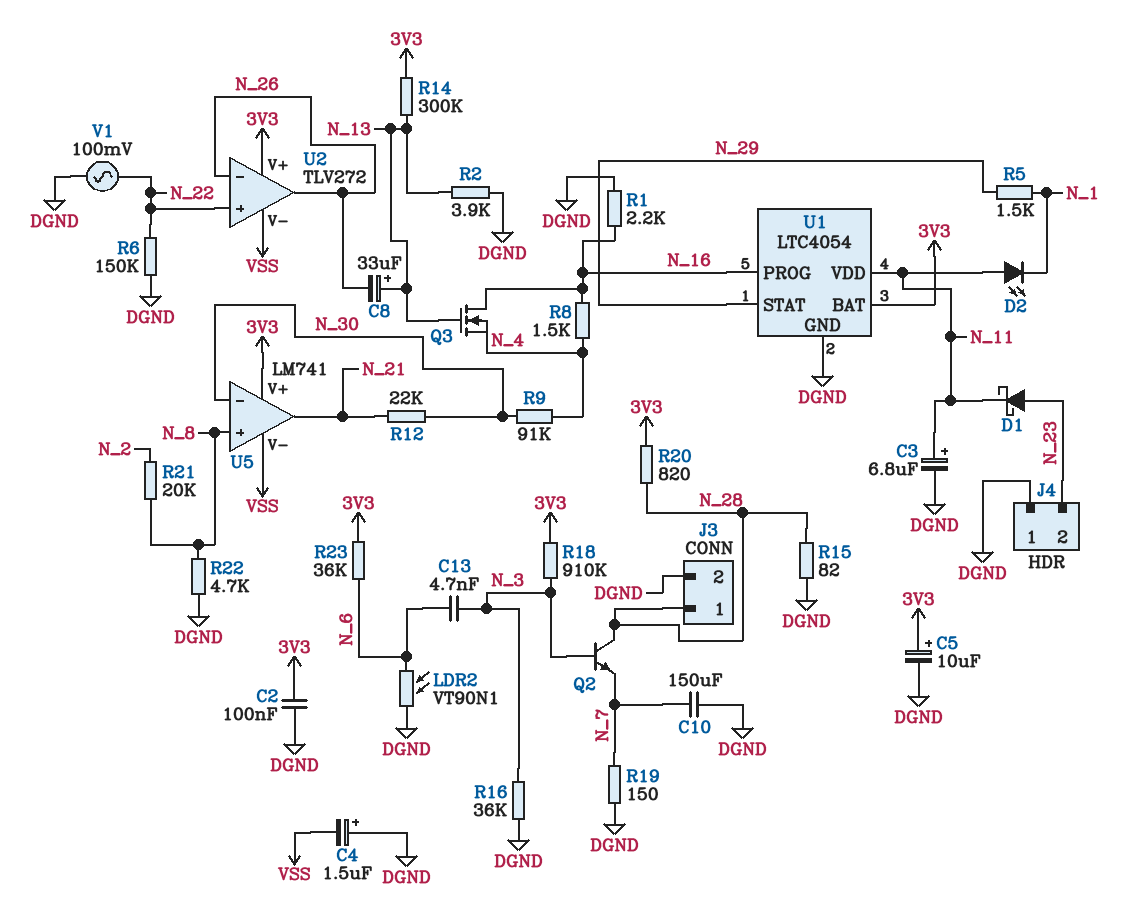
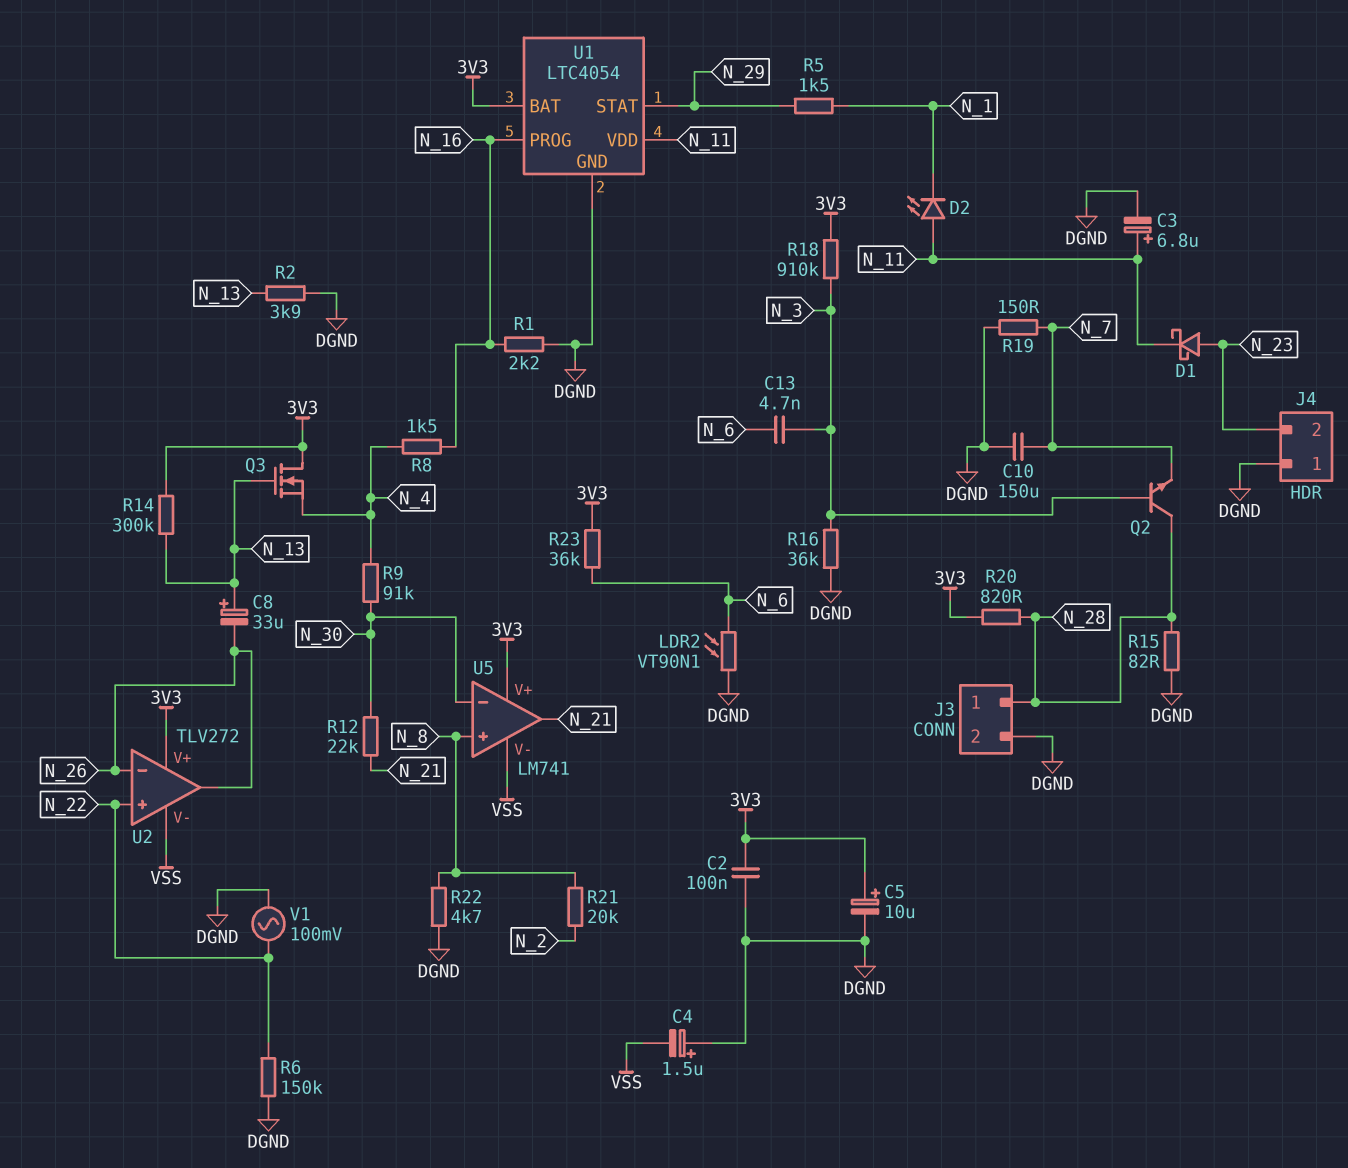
Q3: NMOS (G N_13, D N_16, S N_4) -> NMOS (G N_13, D 3V3, S N_4)

